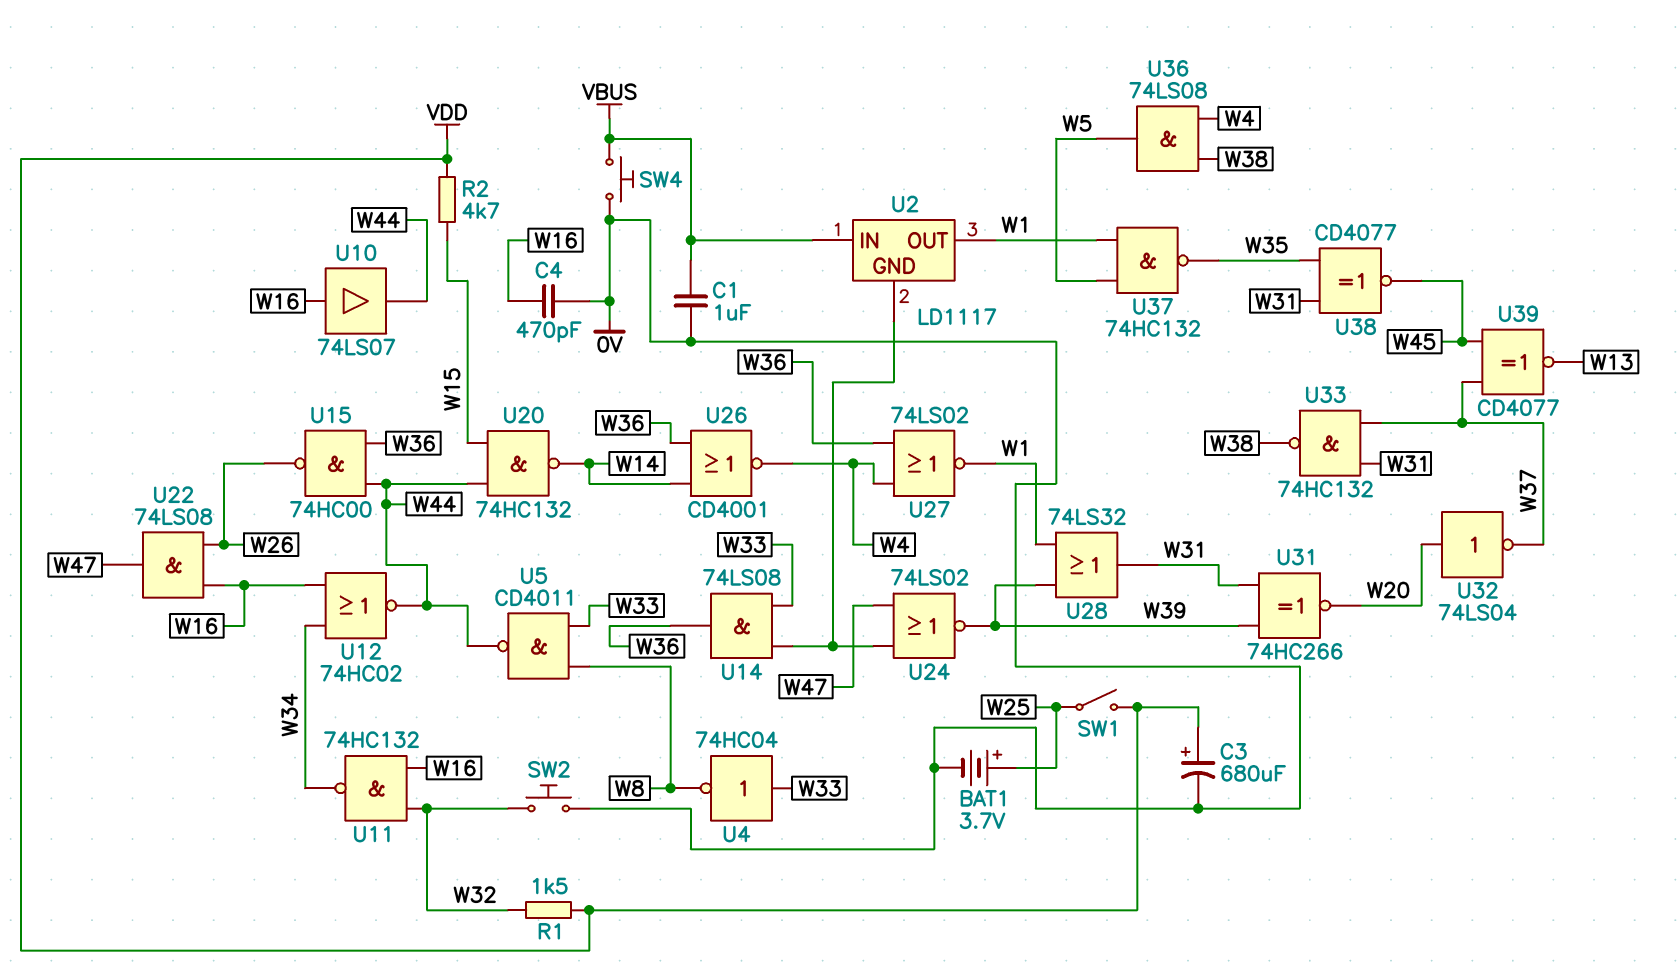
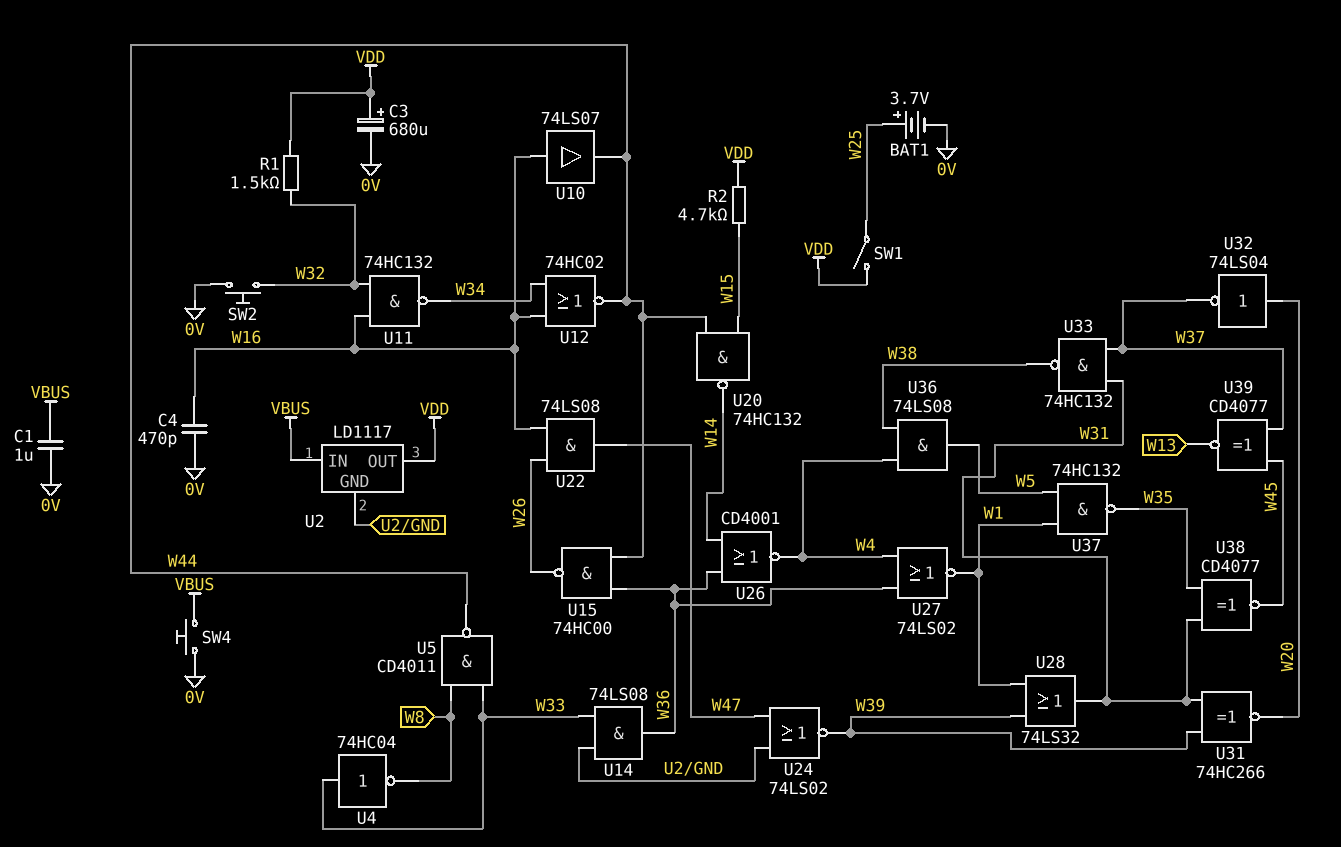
U2 pin OUT: W1 -> VDD

